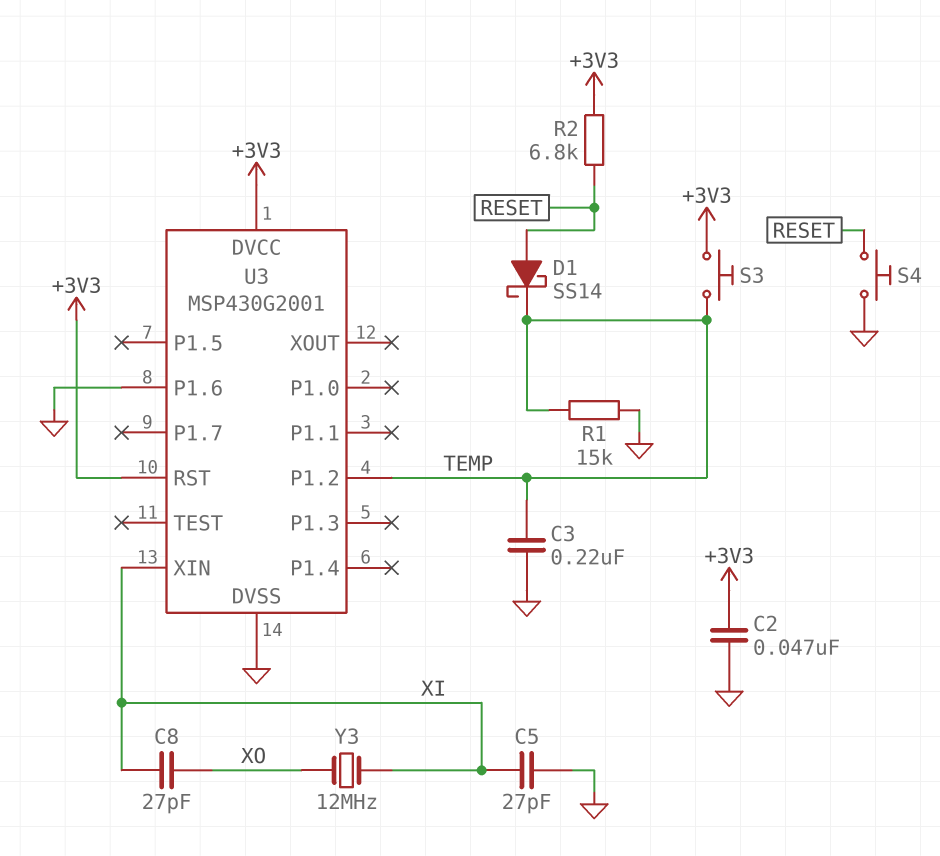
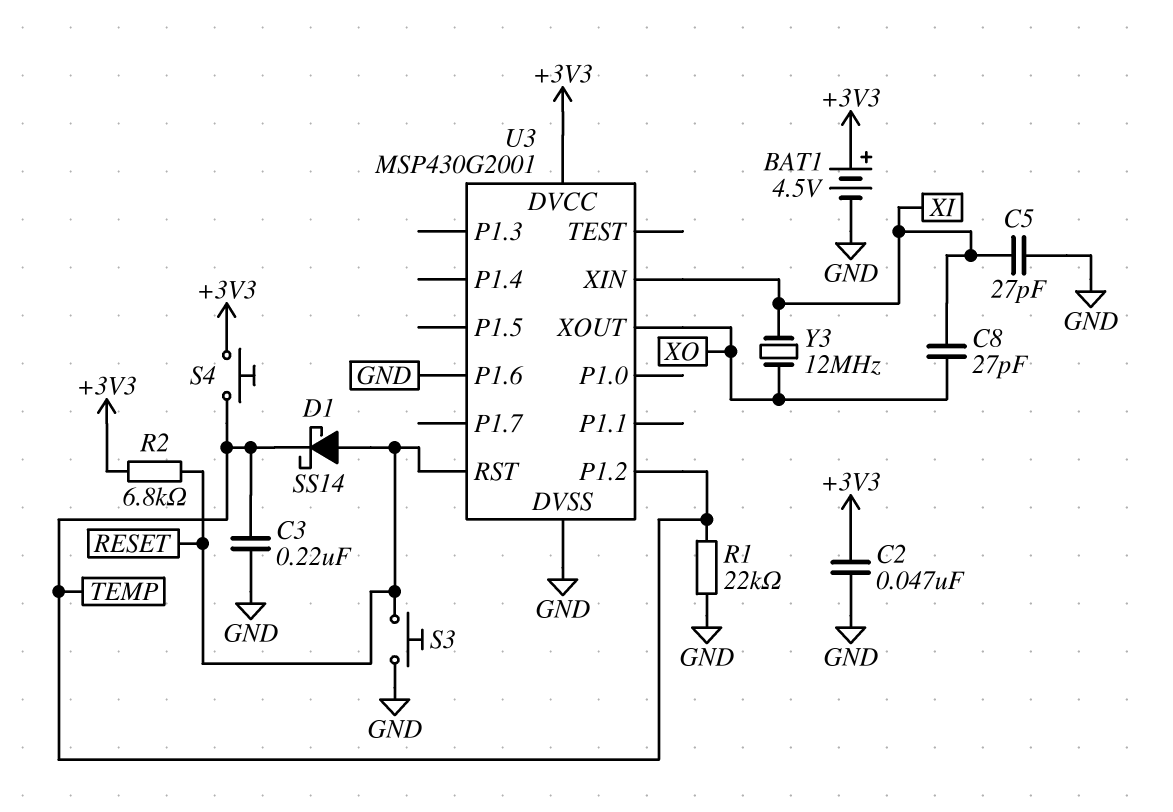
BAT1: none -> 4.5V (plus +3V3, minus GND)
R1: 15k (GND, TEMP) -> 22k (GND, TEMP)
S3: button (+3V3, TEMP) -> button (GND, RESET)
S4: button (GND, RESET) -> button (+3V3, TEMP)
U3 pin RST: +3V3 -> RESET
U3 pin XOUT: none -> XO

